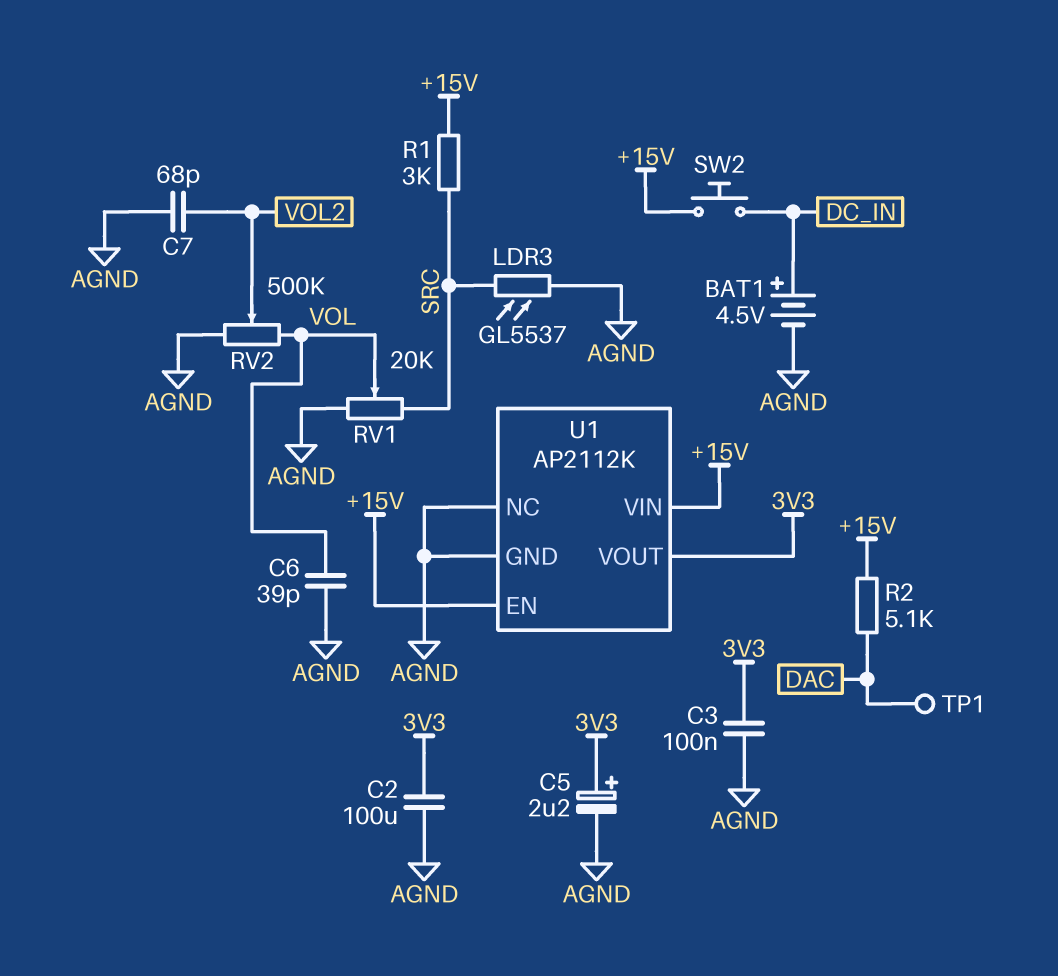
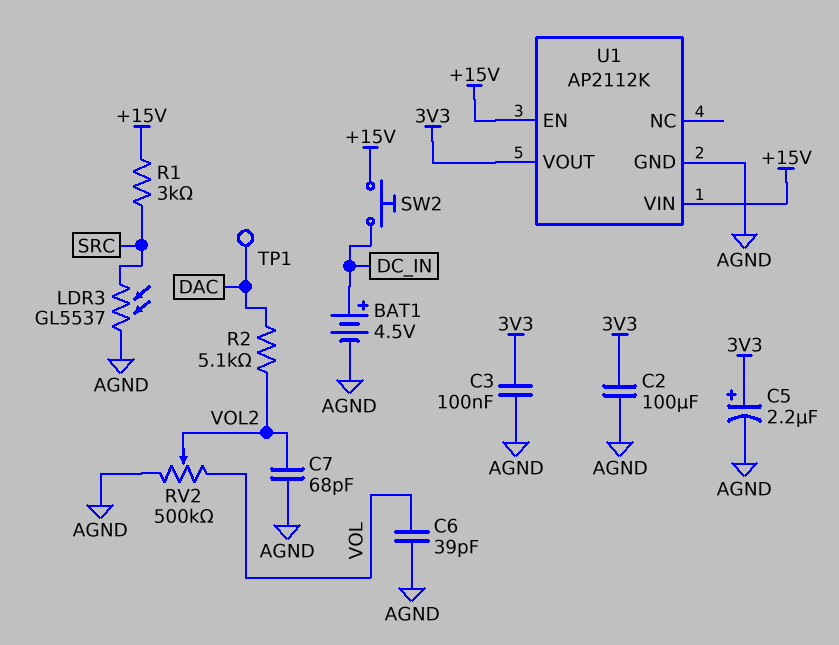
R2: 5.1k (+15V, DAC) -> 5.1k (DAC, VOL2)
RV1: 20k (AGND, SRC, wiper VOL) -> none
U1 pin NC: AGND -> none

